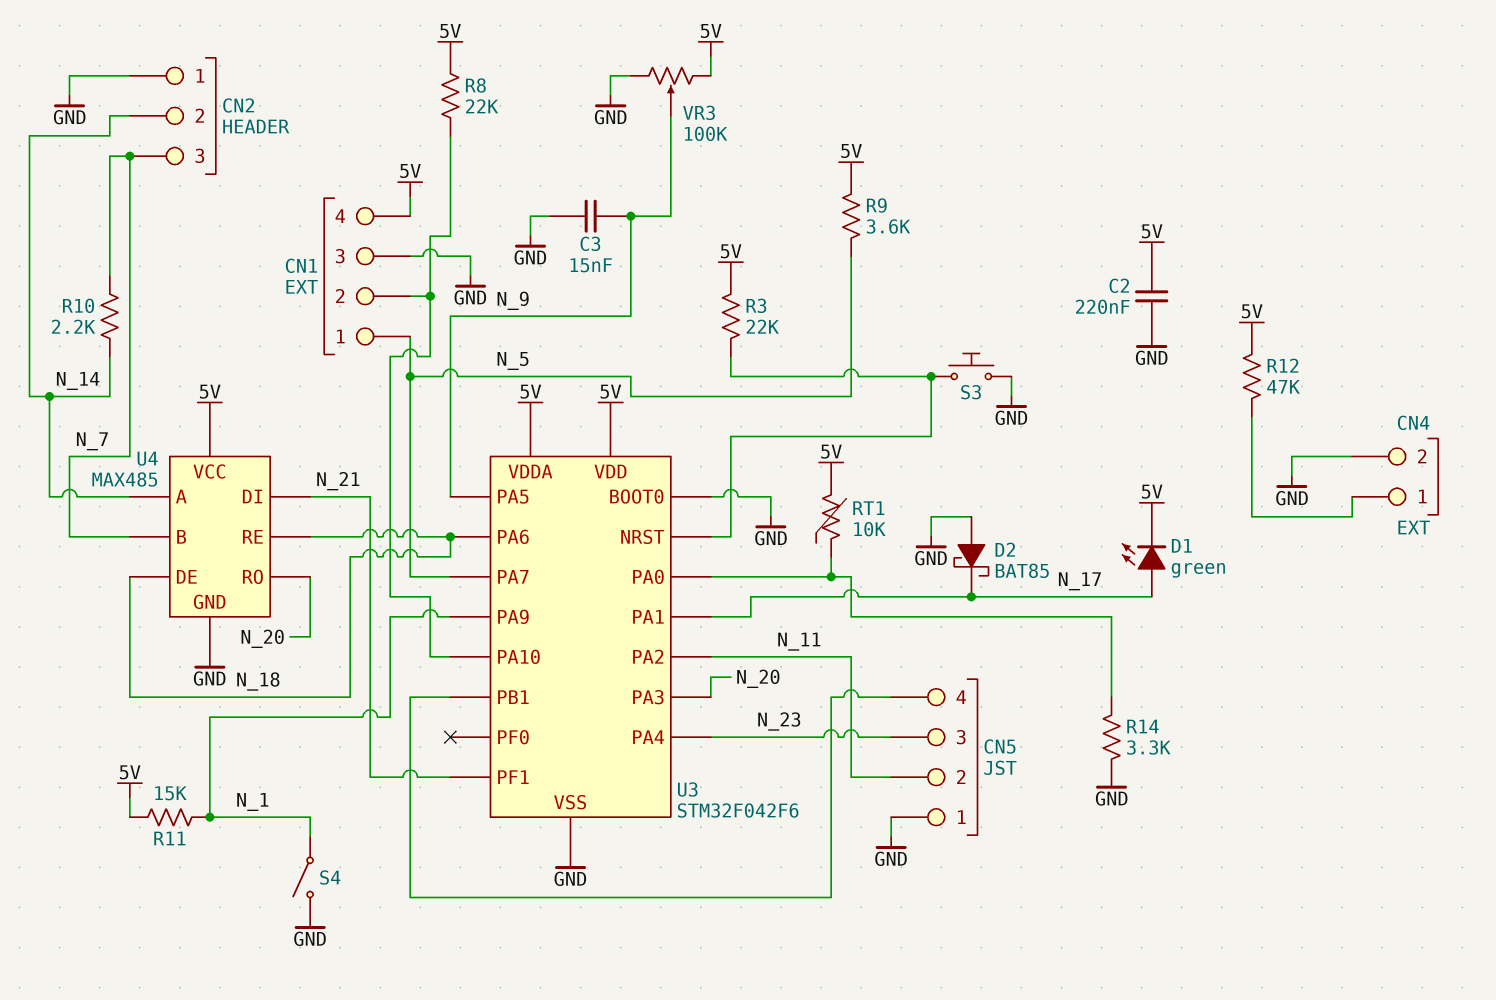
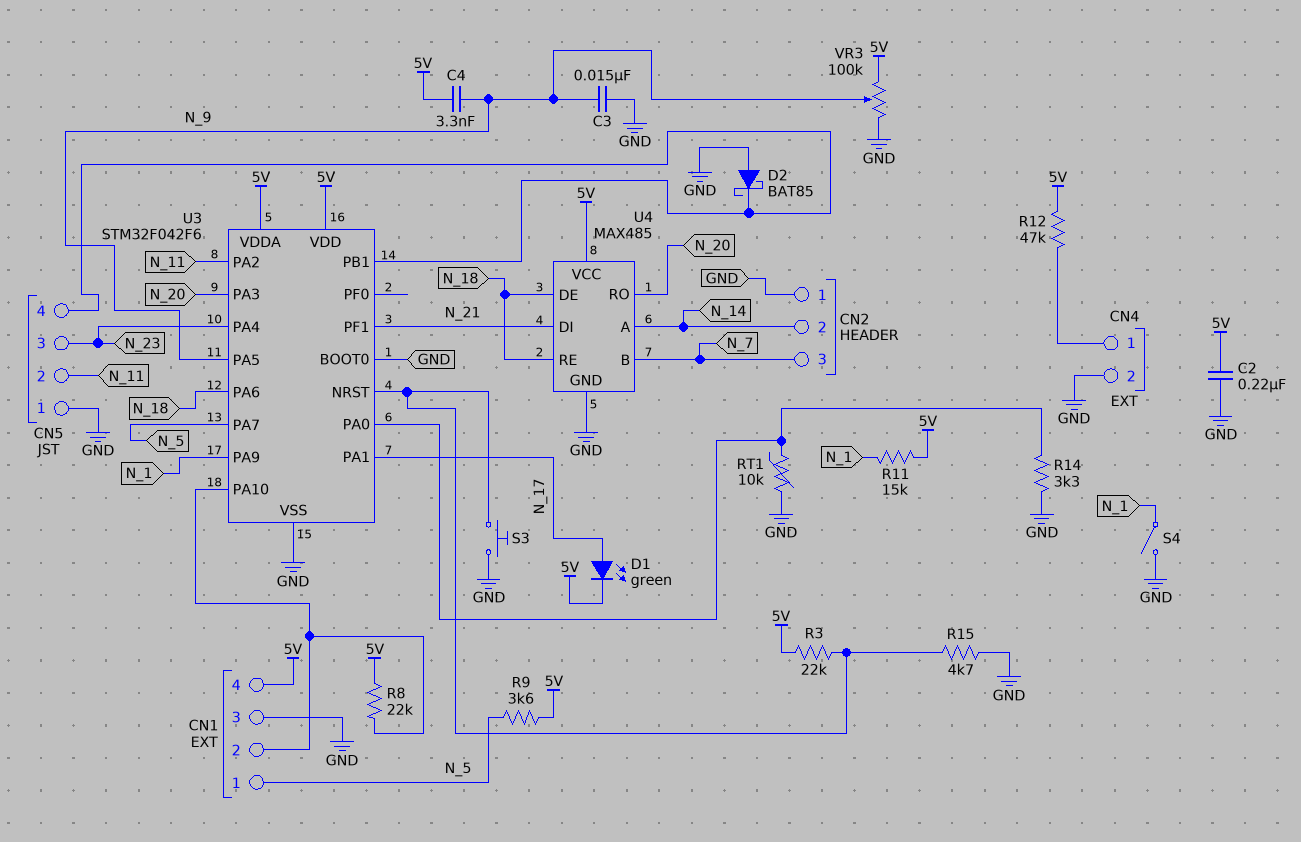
C4: none -> 3.3nF (5V, N_9)
D2: schottky BAT85 (A GND, K N_17) -> schottky BAT85 (A GND, K CN5/4)
R10: 2.2k (N_7, N_14) -> none
R15: none -> 4.7k (GND, U3/NRST)
RT1: 10k (5V, U3/PA0) -> 10k (GND, U3/PA0)

